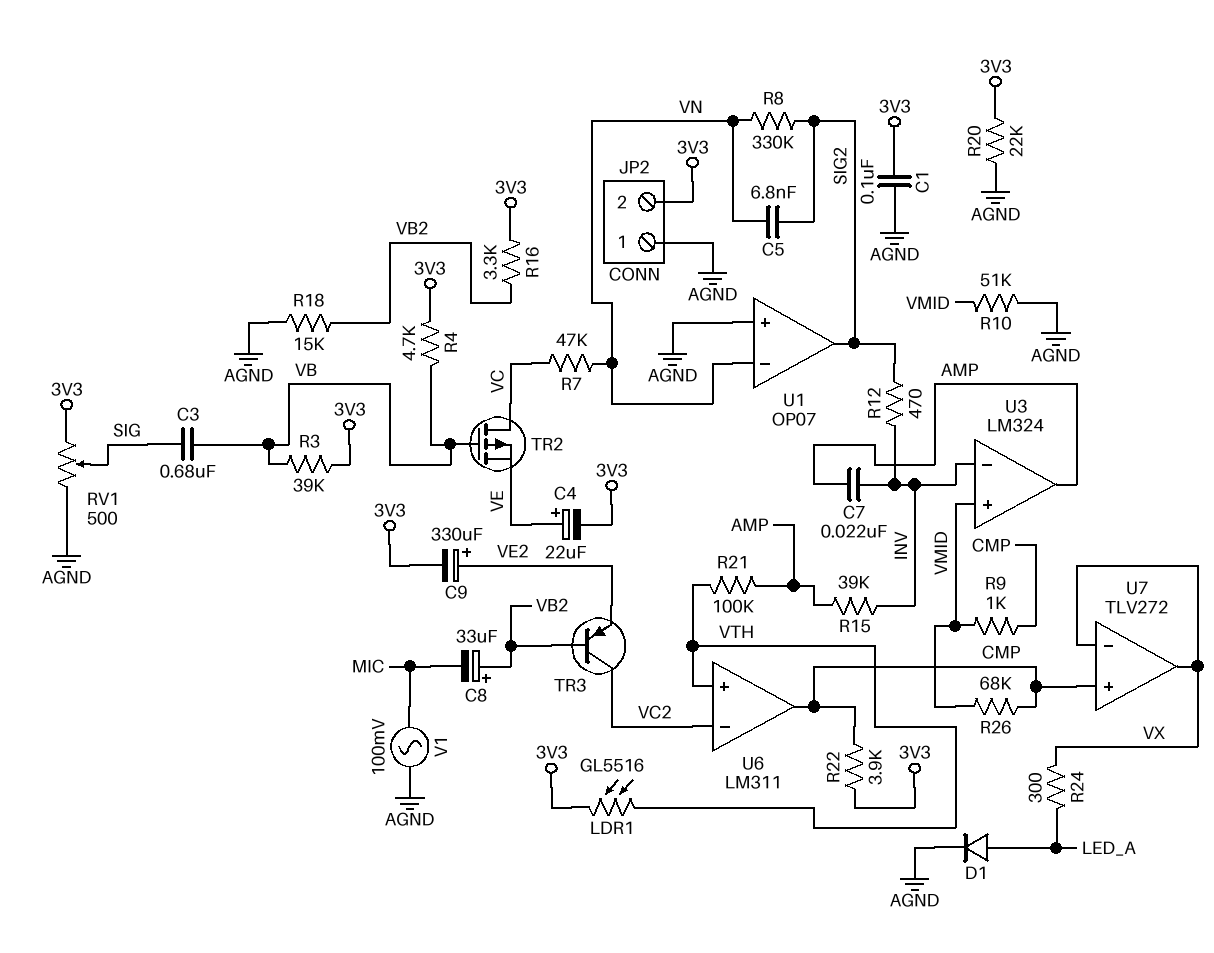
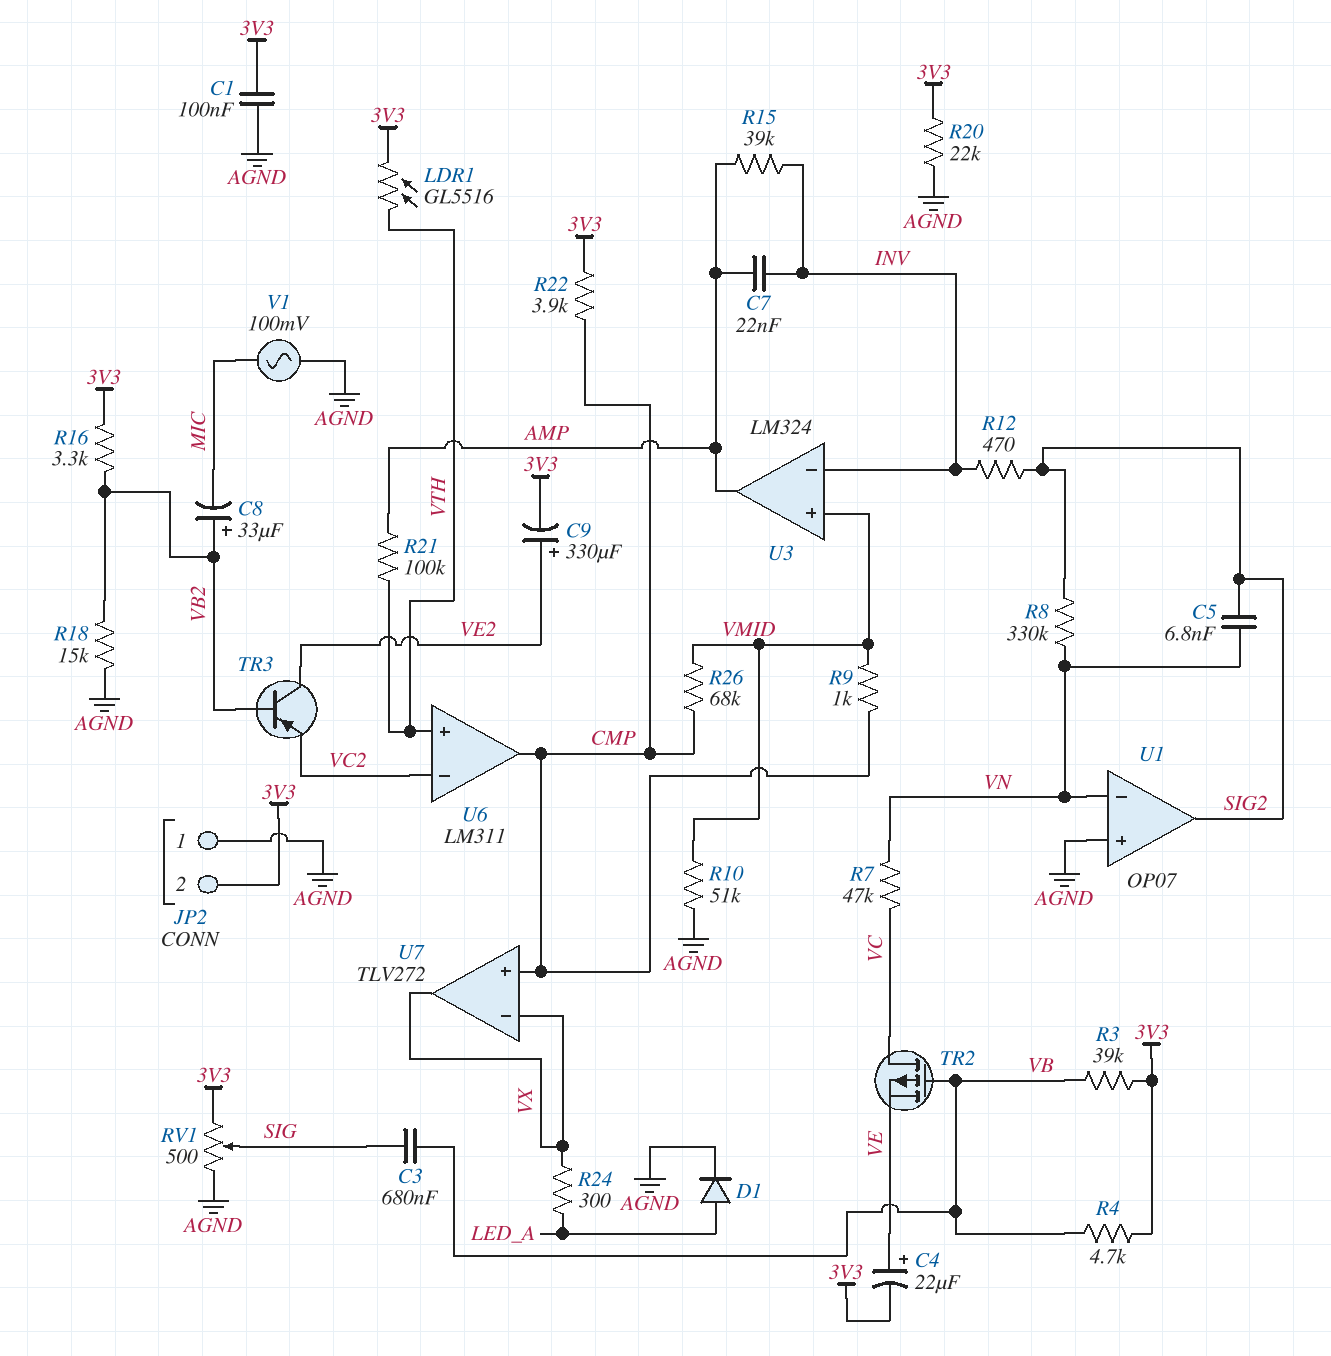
TR3: PNP (B VB2, C VC2, E VE2) -> PNP (B VB2, C VE2, E VC2)

